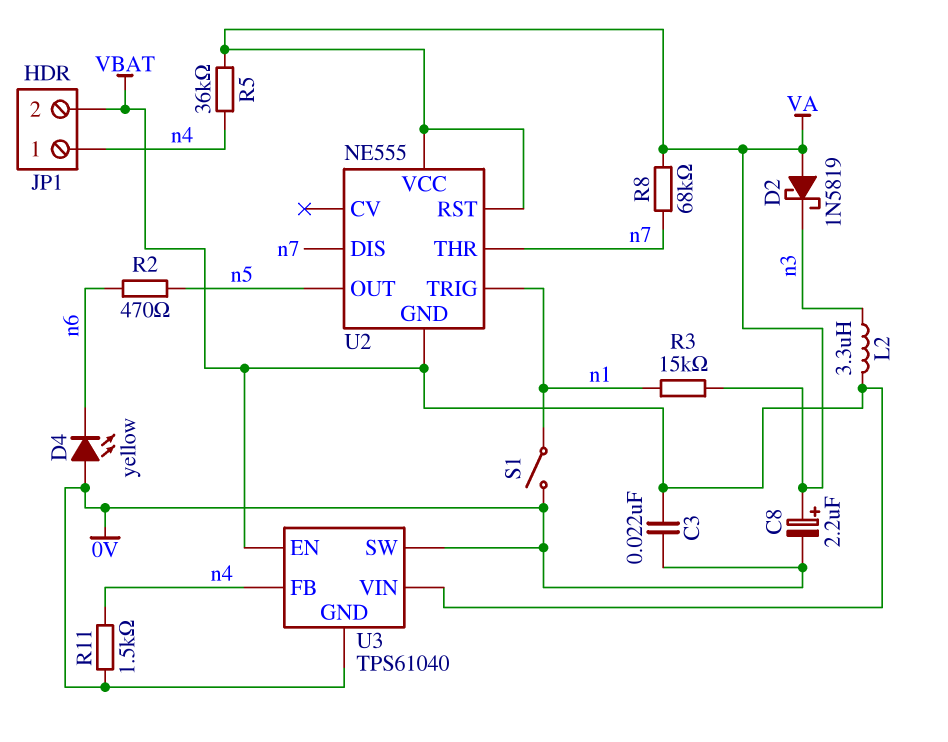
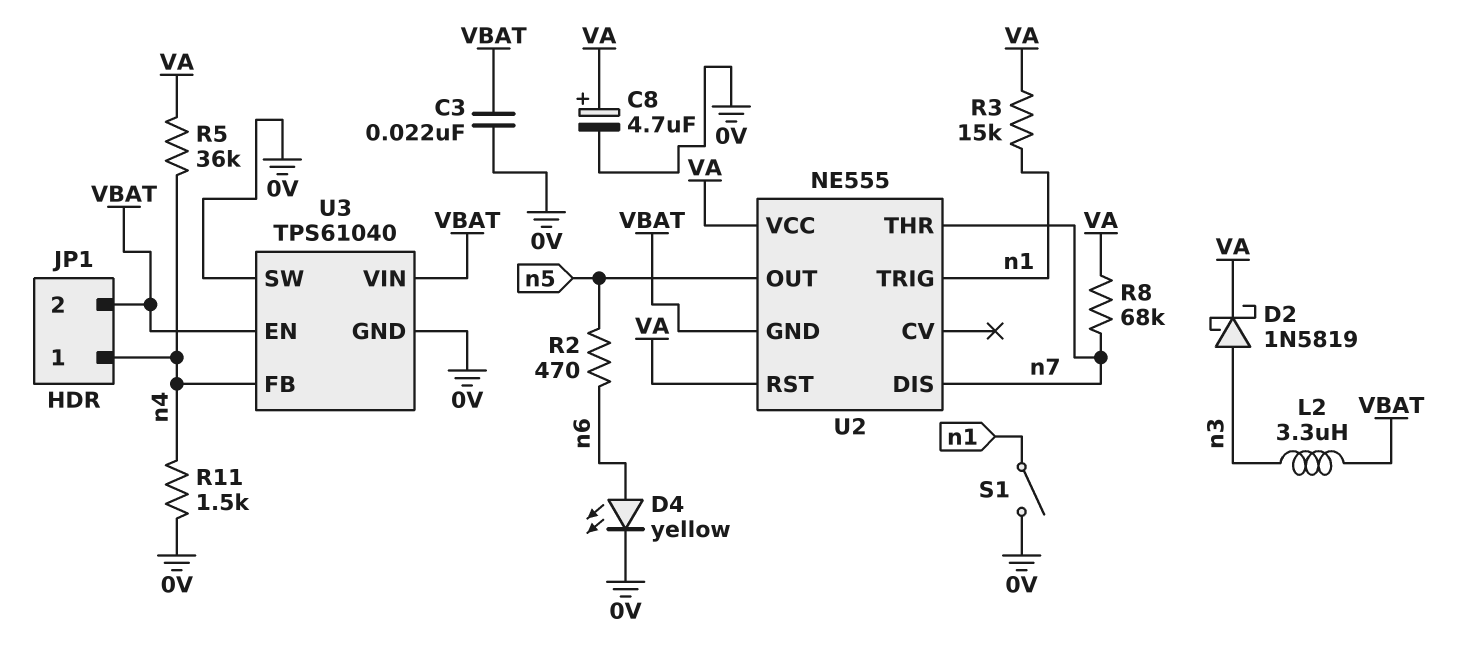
C8: 2.2uF (plus VA, minus 0V) -> 4.7uF (plus VA, minus 0V)
D2: schottky 1N5819 (A VA, K n3) -> schottky 1N5819 (A n3, K VA)
D4: LED yellow (A 0V, K n6) -> LED yellow (A n6, K 0V)

